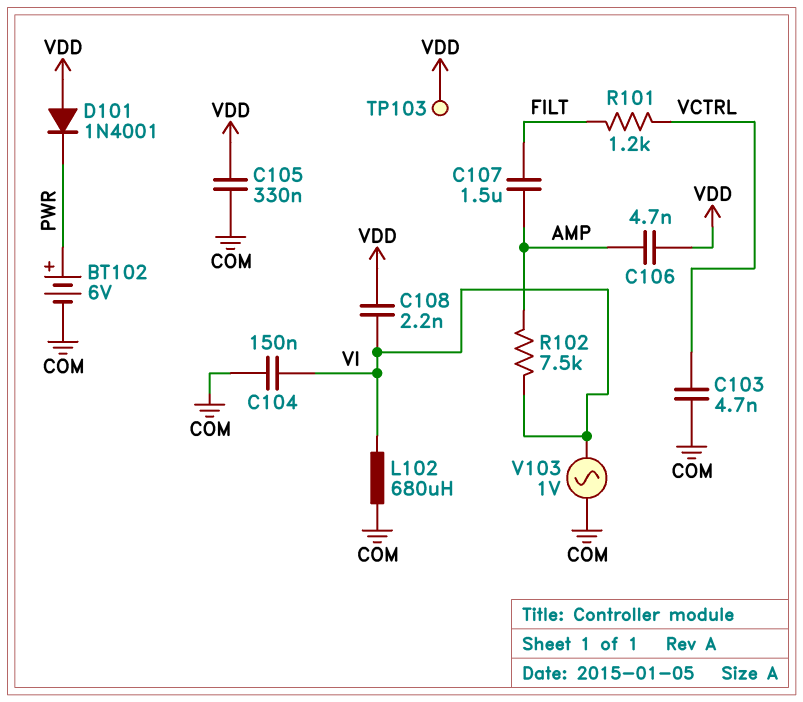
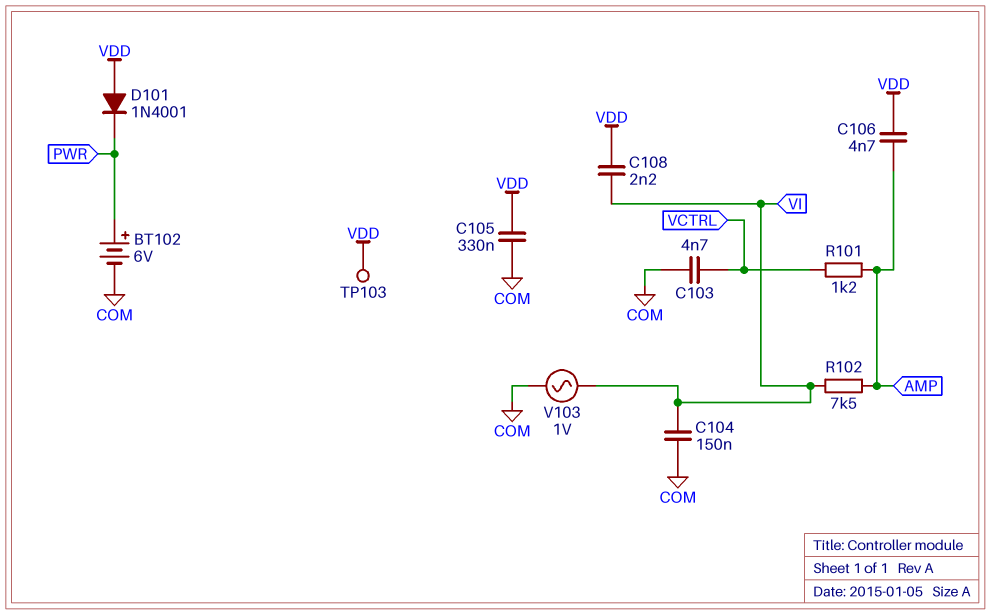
C107: 1.5uF (AMP, FILT) -> none
L102: 680uH (COM, VI) -> none
R101: 1.2k (FILT, VCTRL) -> 1.2k (AMP, VCTRL)

